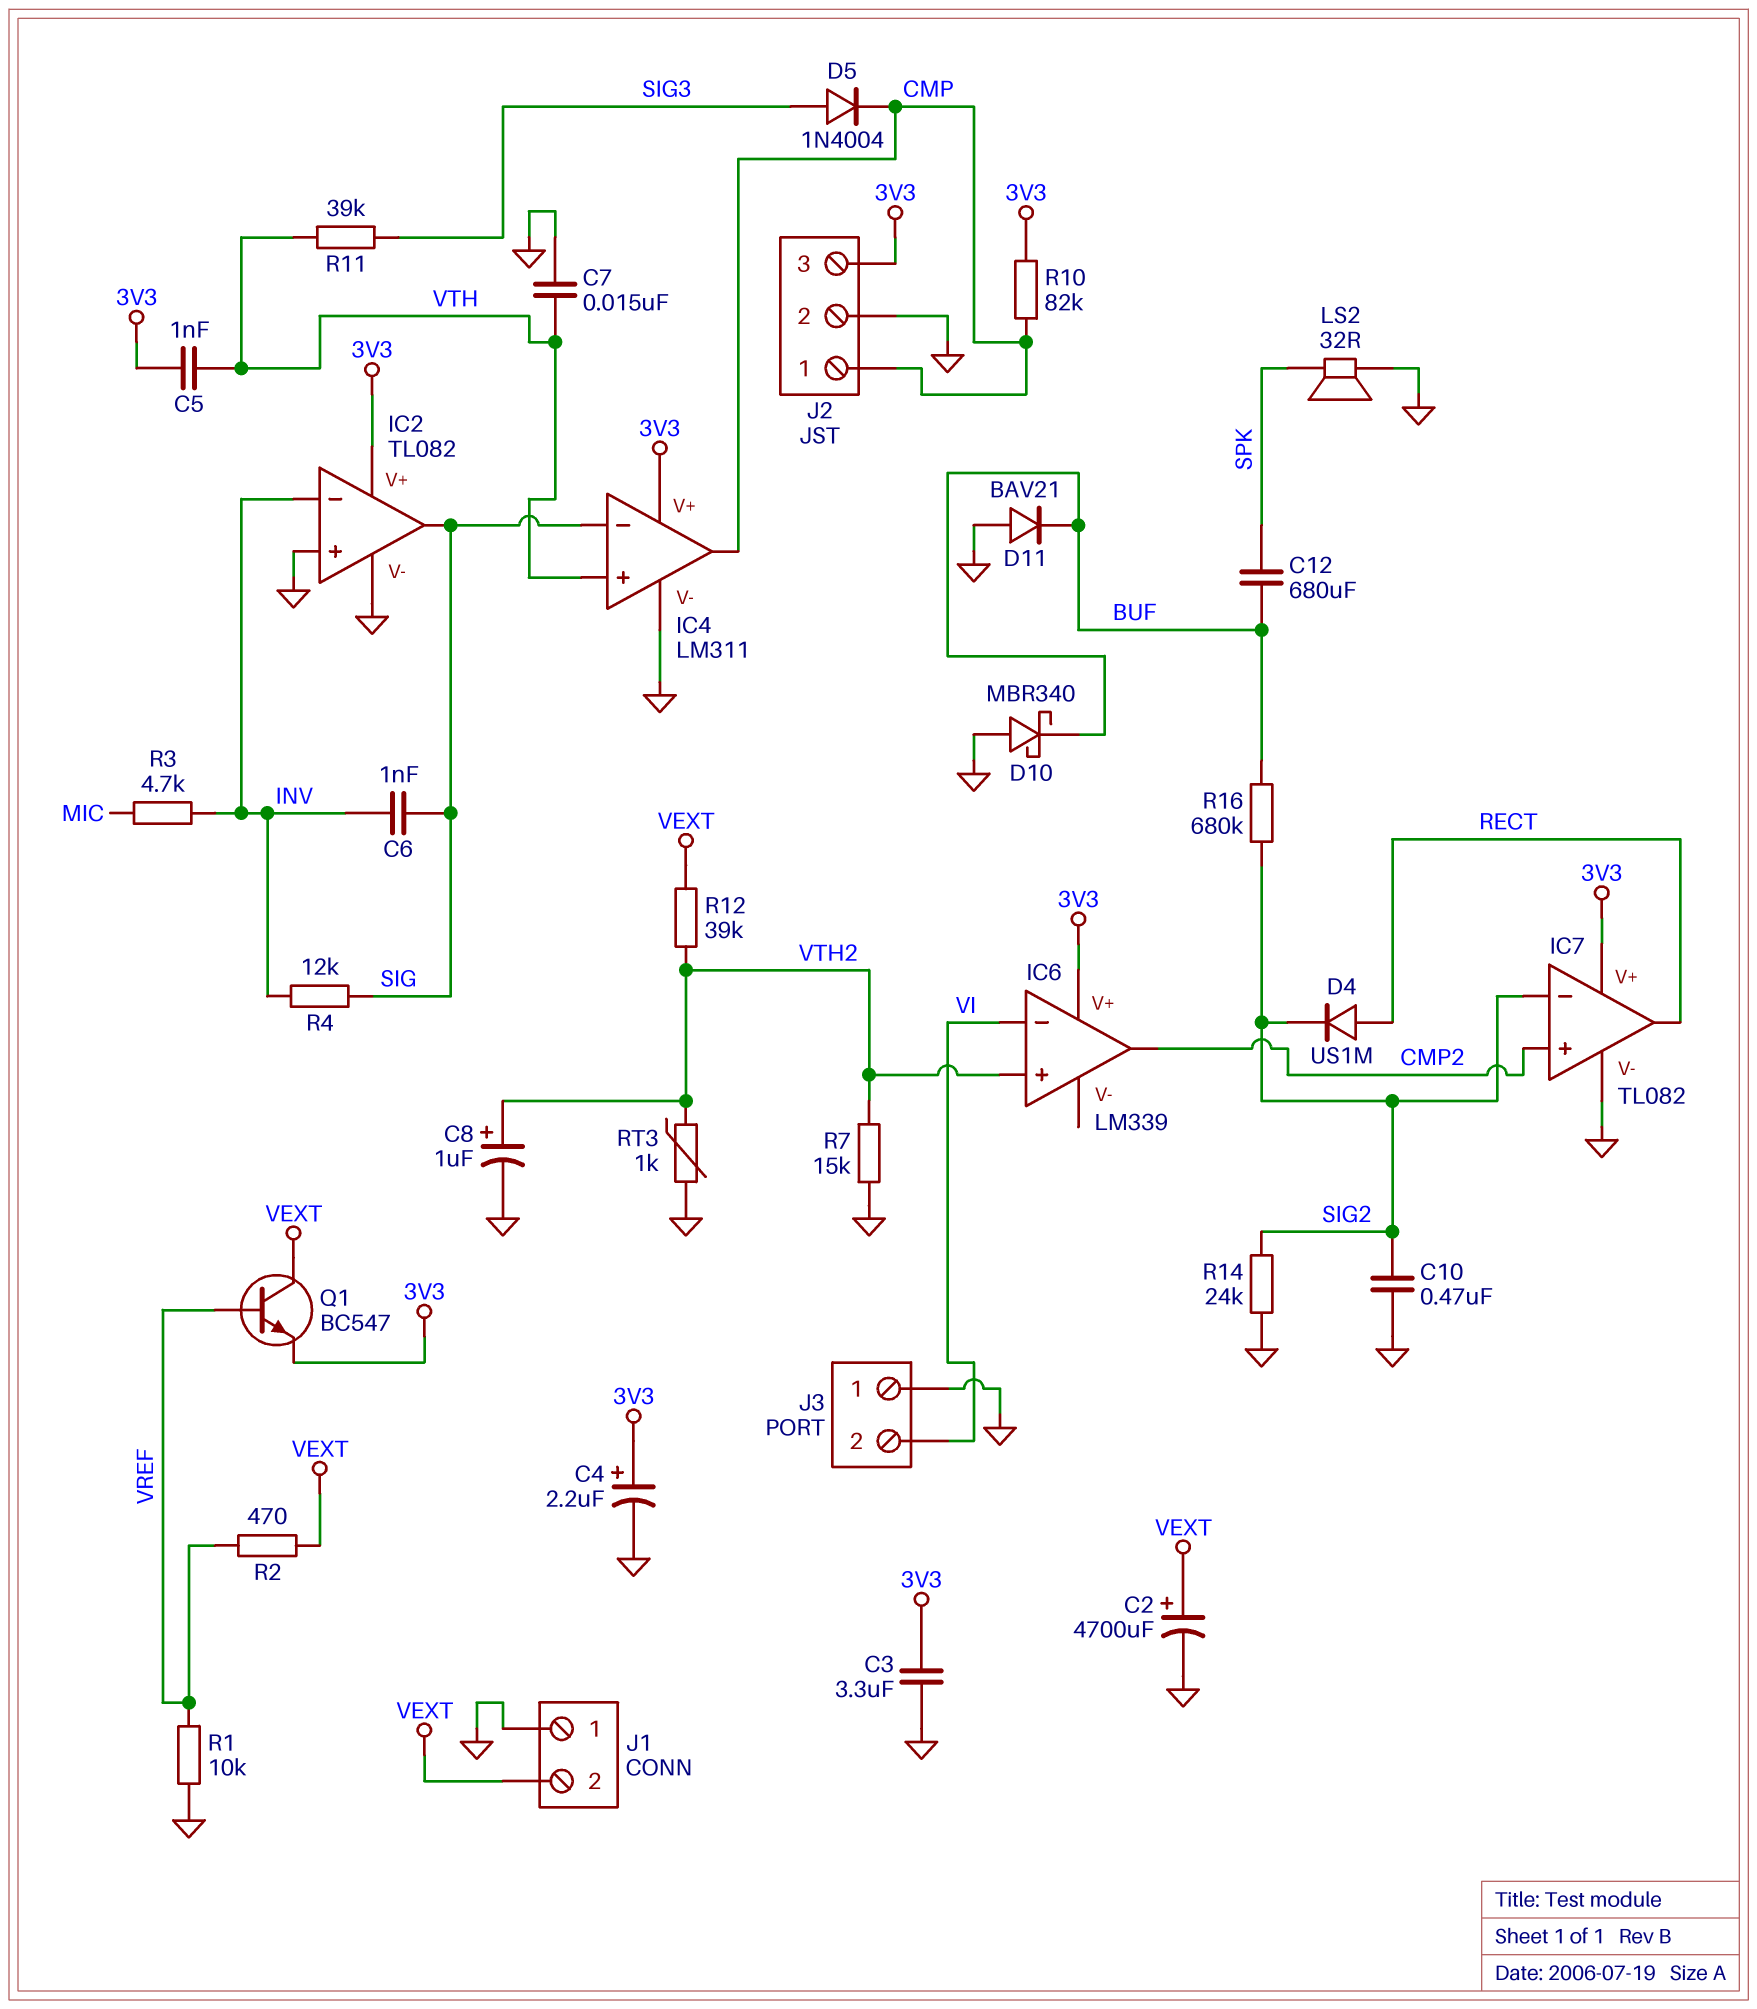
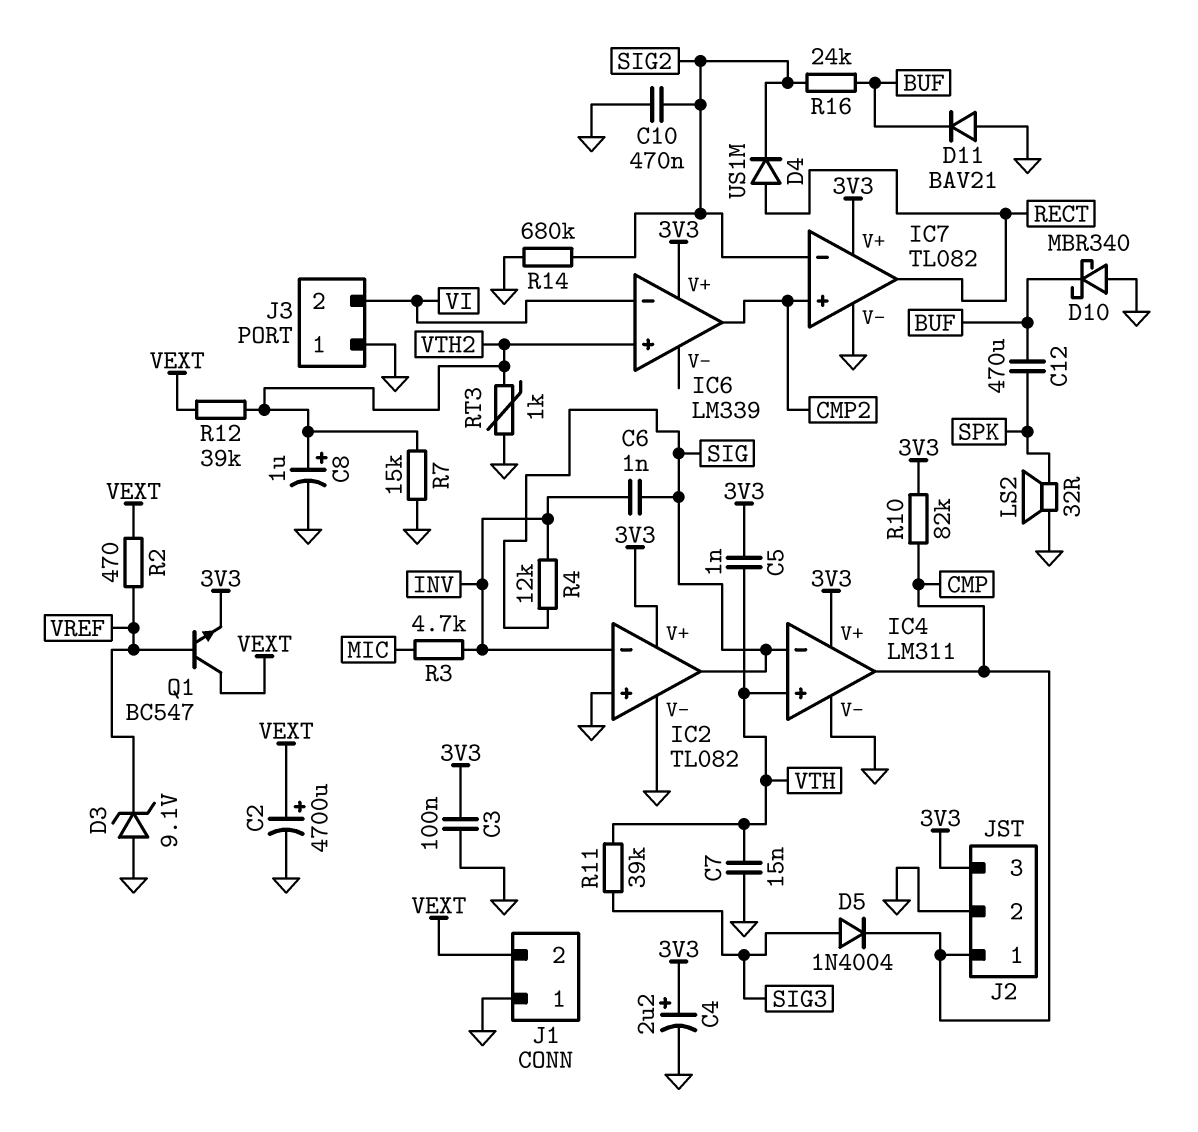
C3: 3.3uF (3V3, GND) -> 100nF (3V3, GND)
C12: 680uF (BUF, SPK) -> 470uF (BUF, SPK)
D3: none -> zener 9.1V (A GND, K VREF)
R1: 10k (GND, VREF) -> none
R14: 24k (GND, SIG2) -> 680k (GND, SIG2)
R16: 680k (BUF, SIG2) -> 24k (BUF, SIG2)

